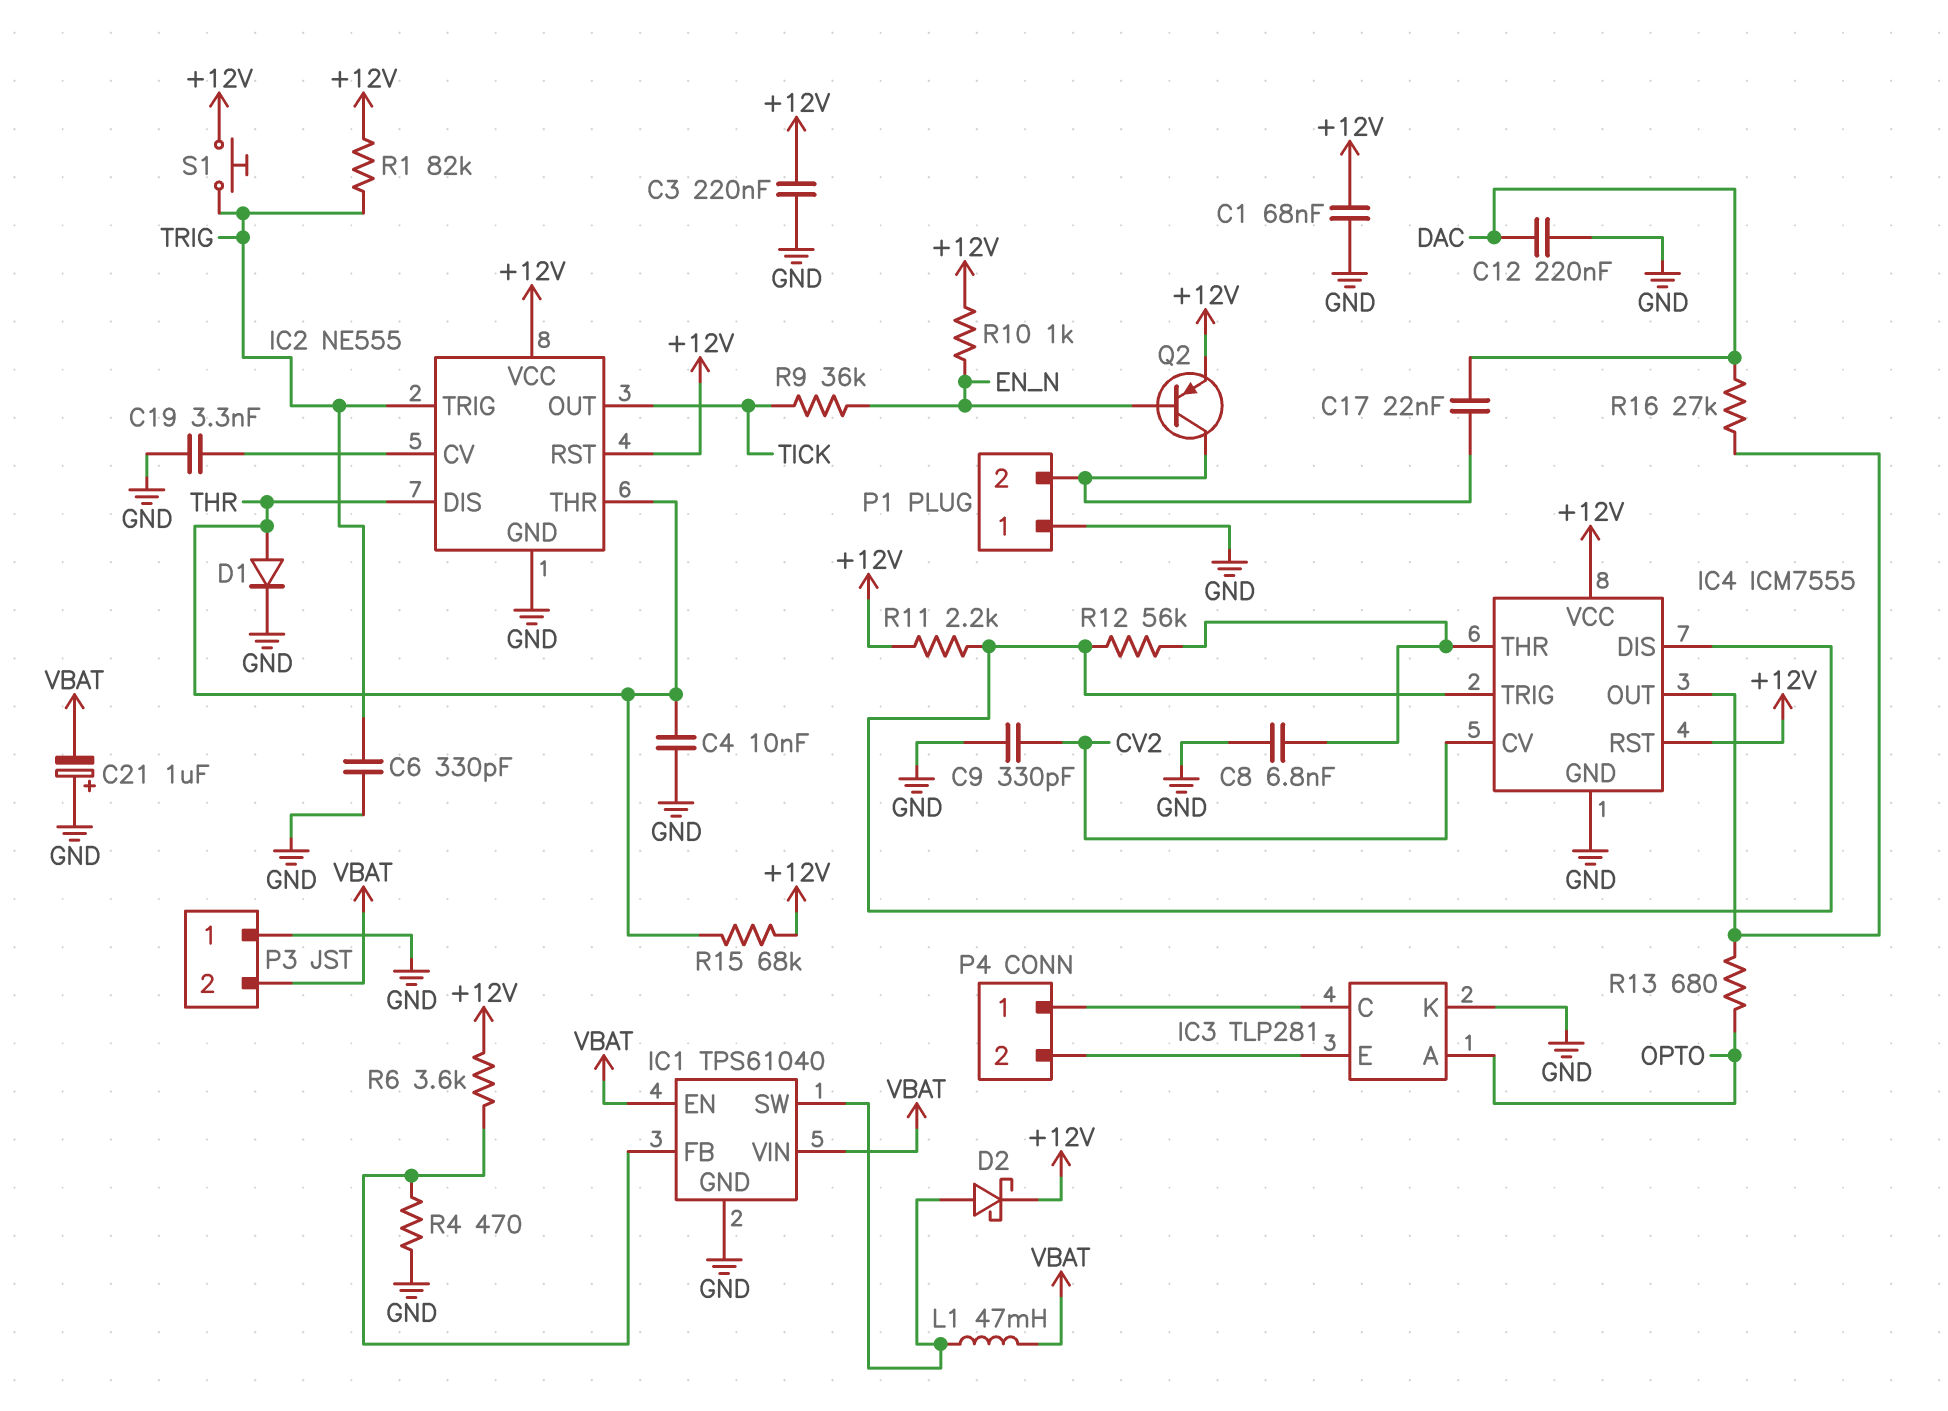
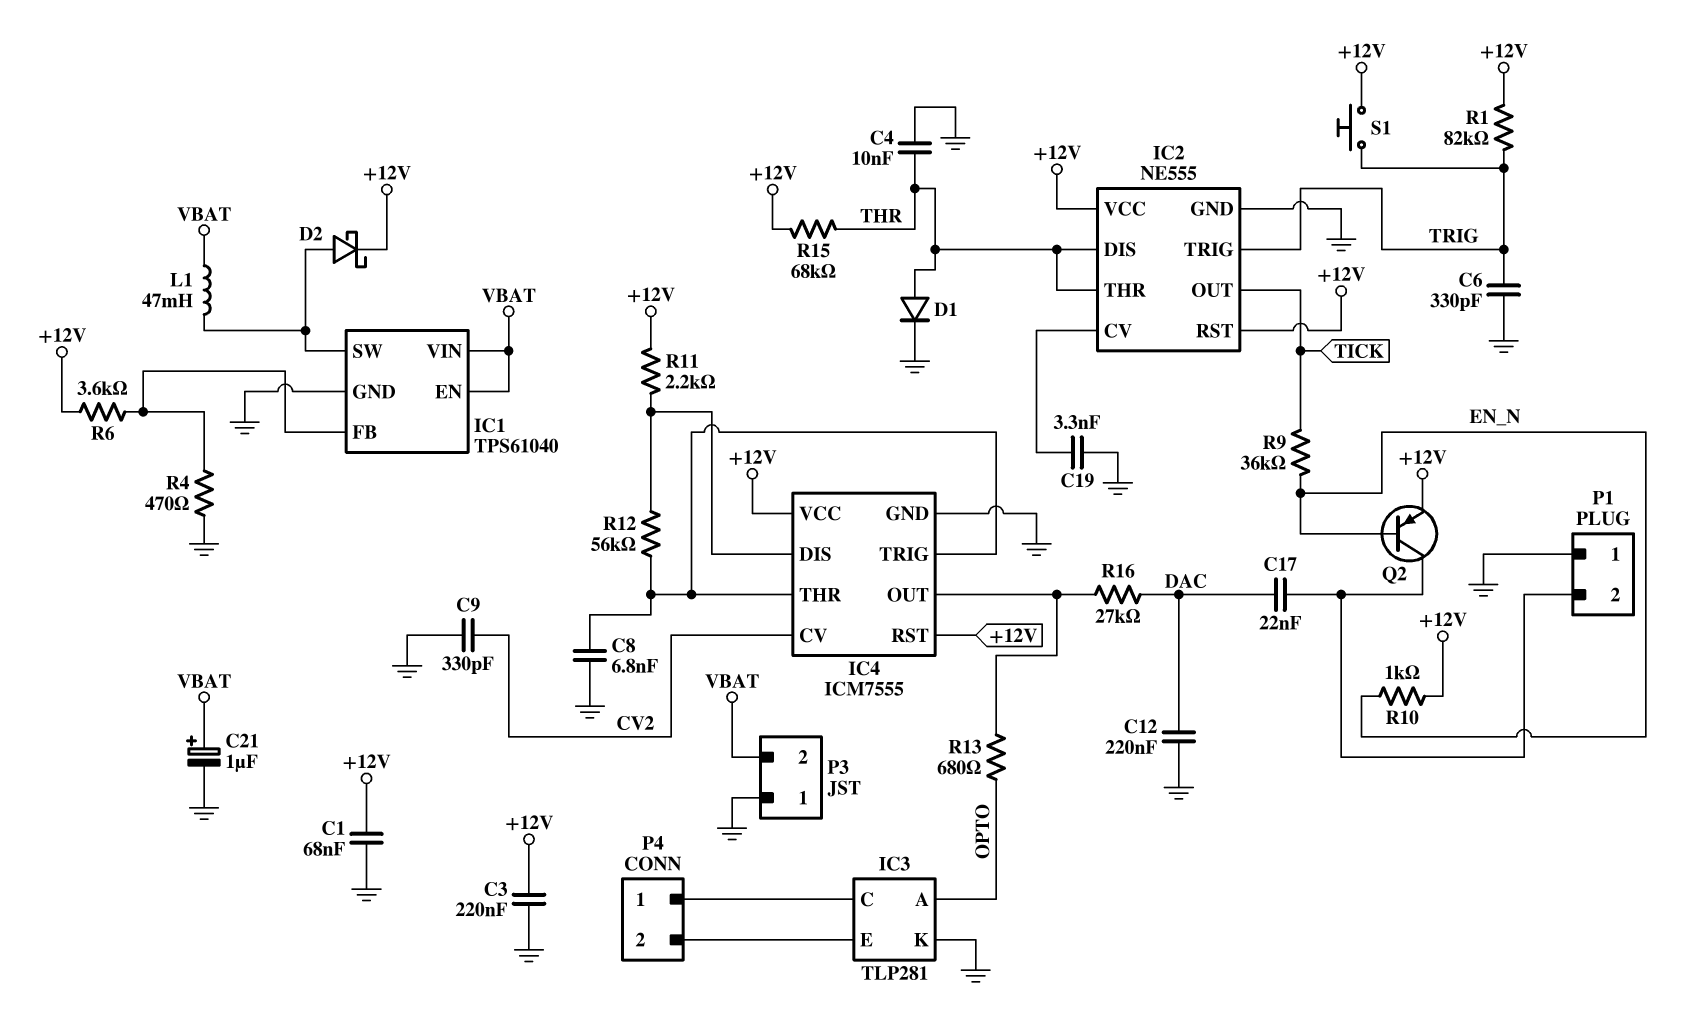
C21: 1uF (plus GND, minus VBAT) -> 1uF (plus VBAT, minus GND)
IC4 pin TRIG: IC4/DIS -> IC4/THR

